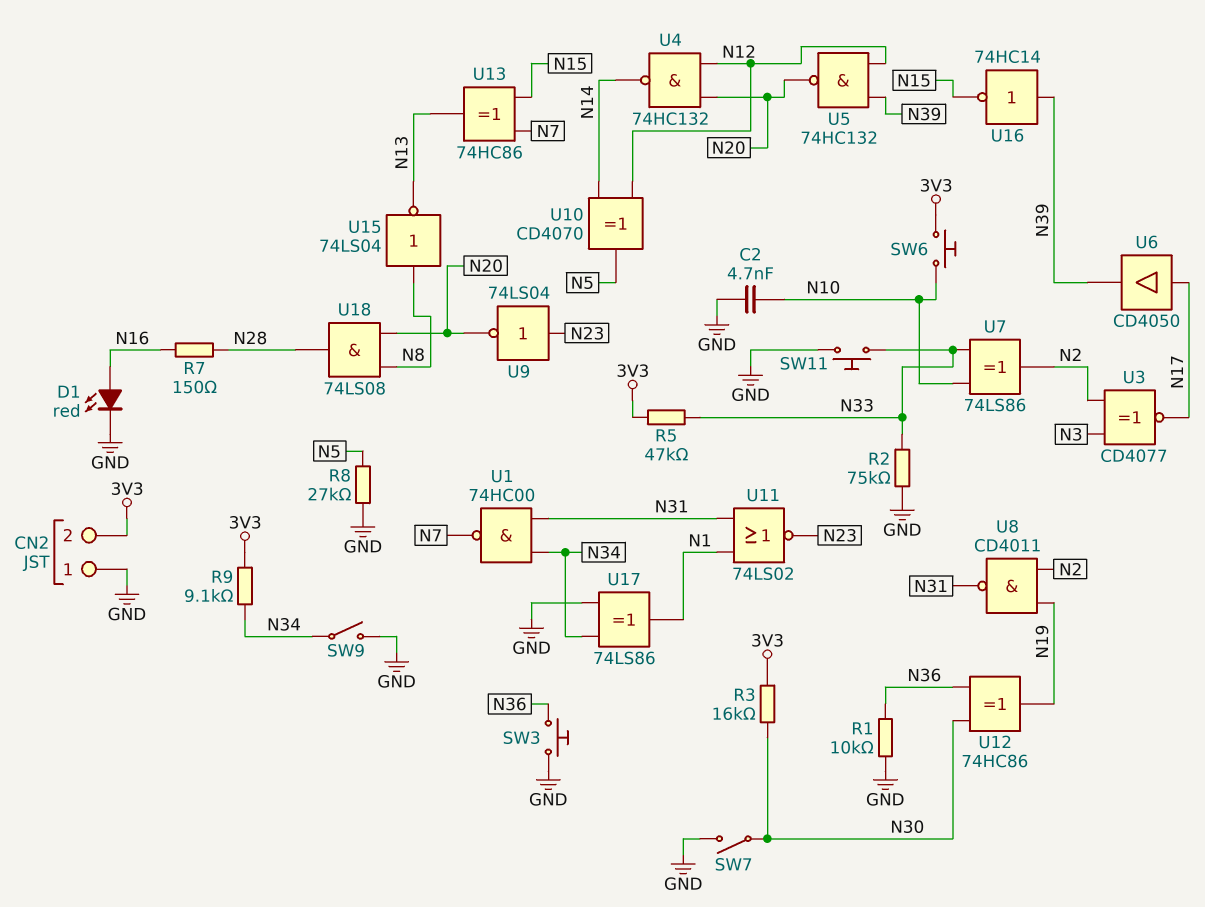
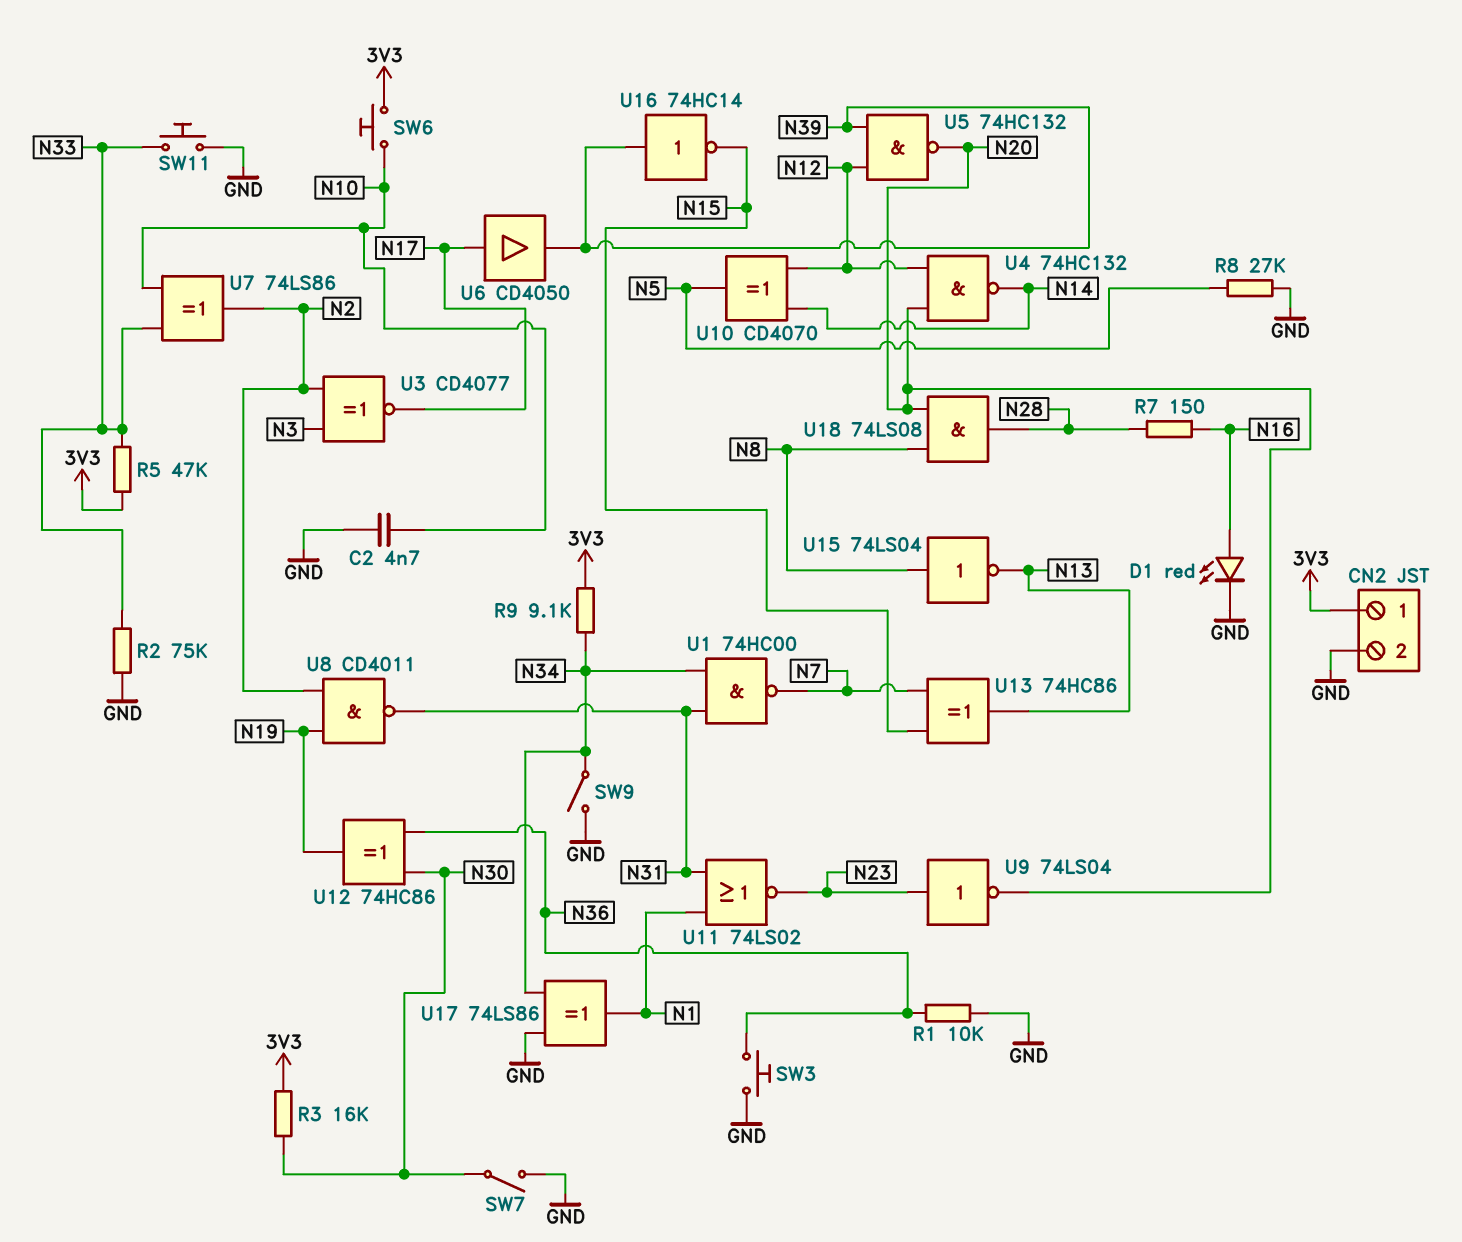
CN2 pin 1: GND -> 3V3
CN2 pin 2: 3V3 -> GND

